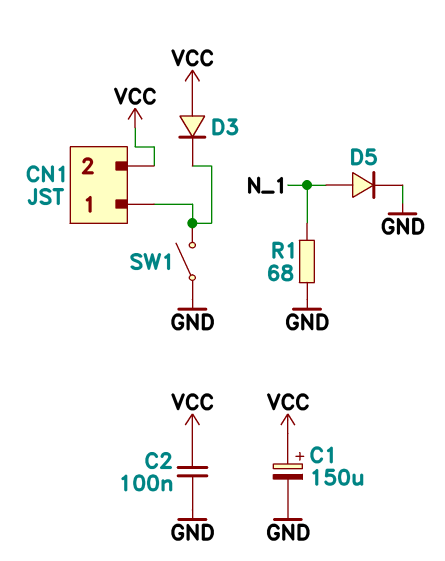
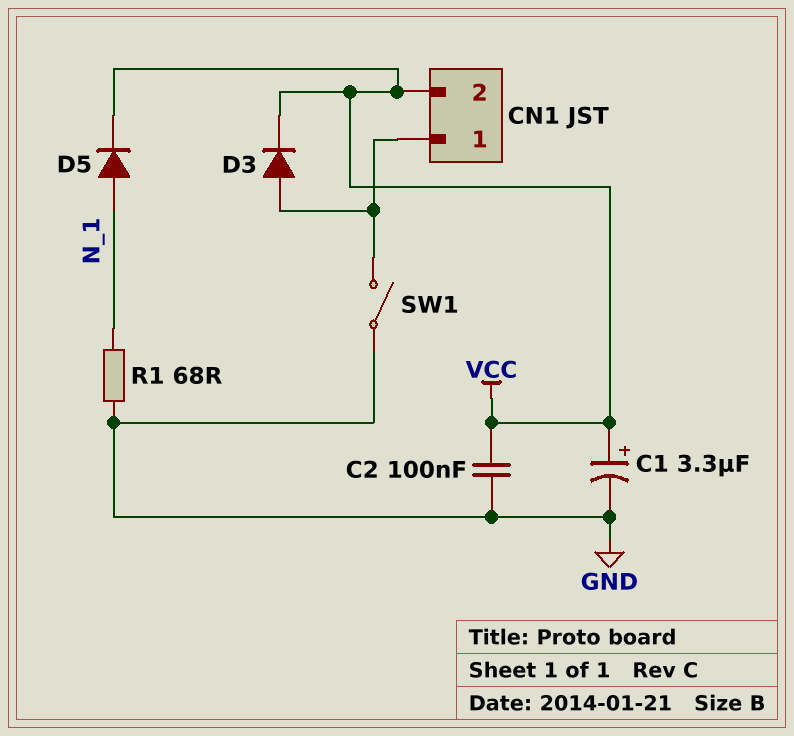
C1: 150uF (plus VCC, minus GND) -> 3.3uF (plus VCC, minus GND)
D3: diode (A VCC, K CN1/1) -> diode (A CN1/1, K VCC)
D5: diode (A N_1, K GND) -> diode (A N_1, K VCC)

